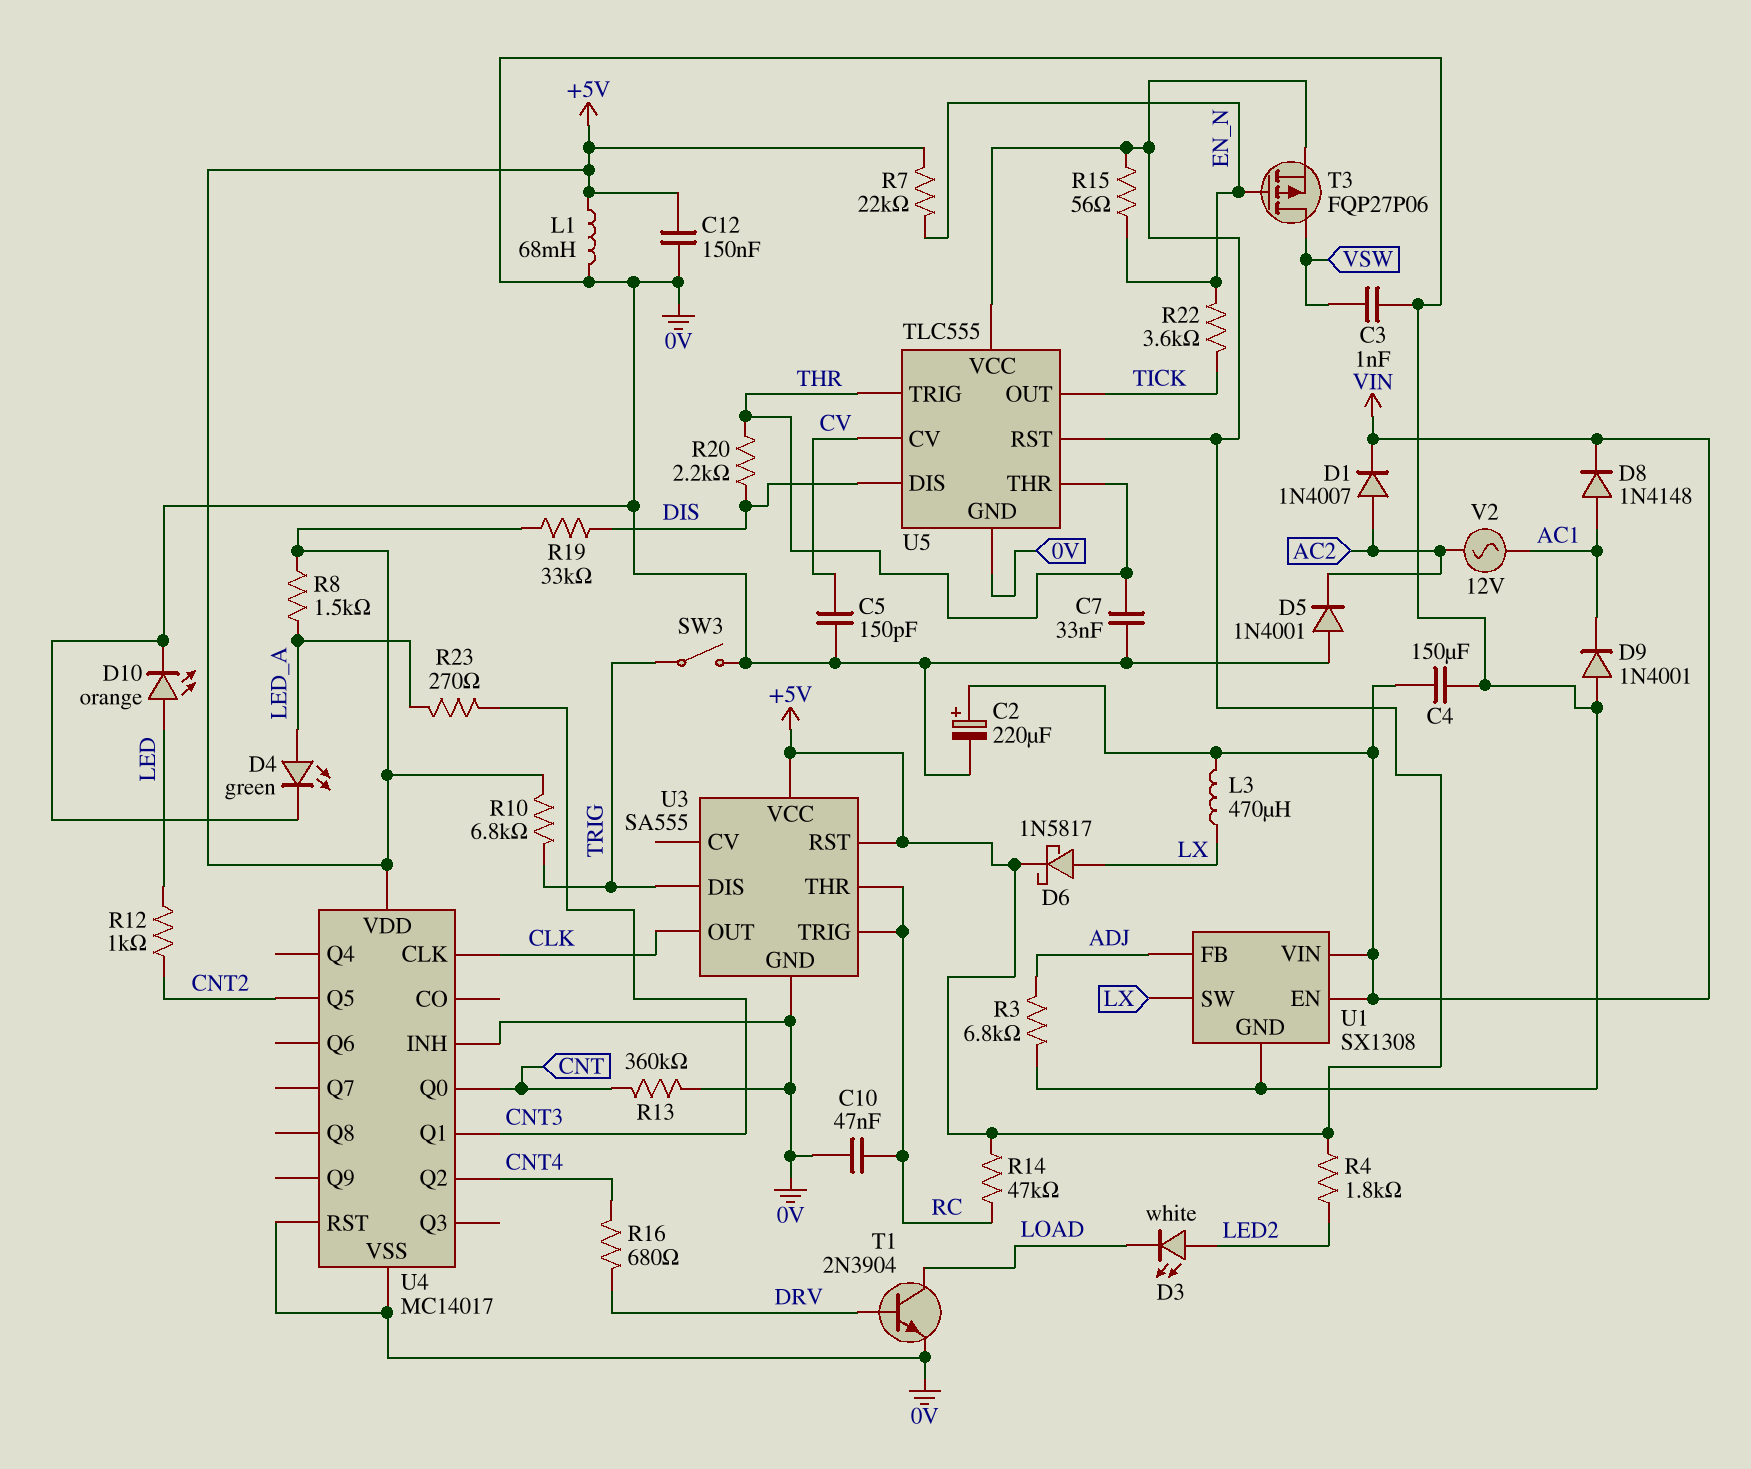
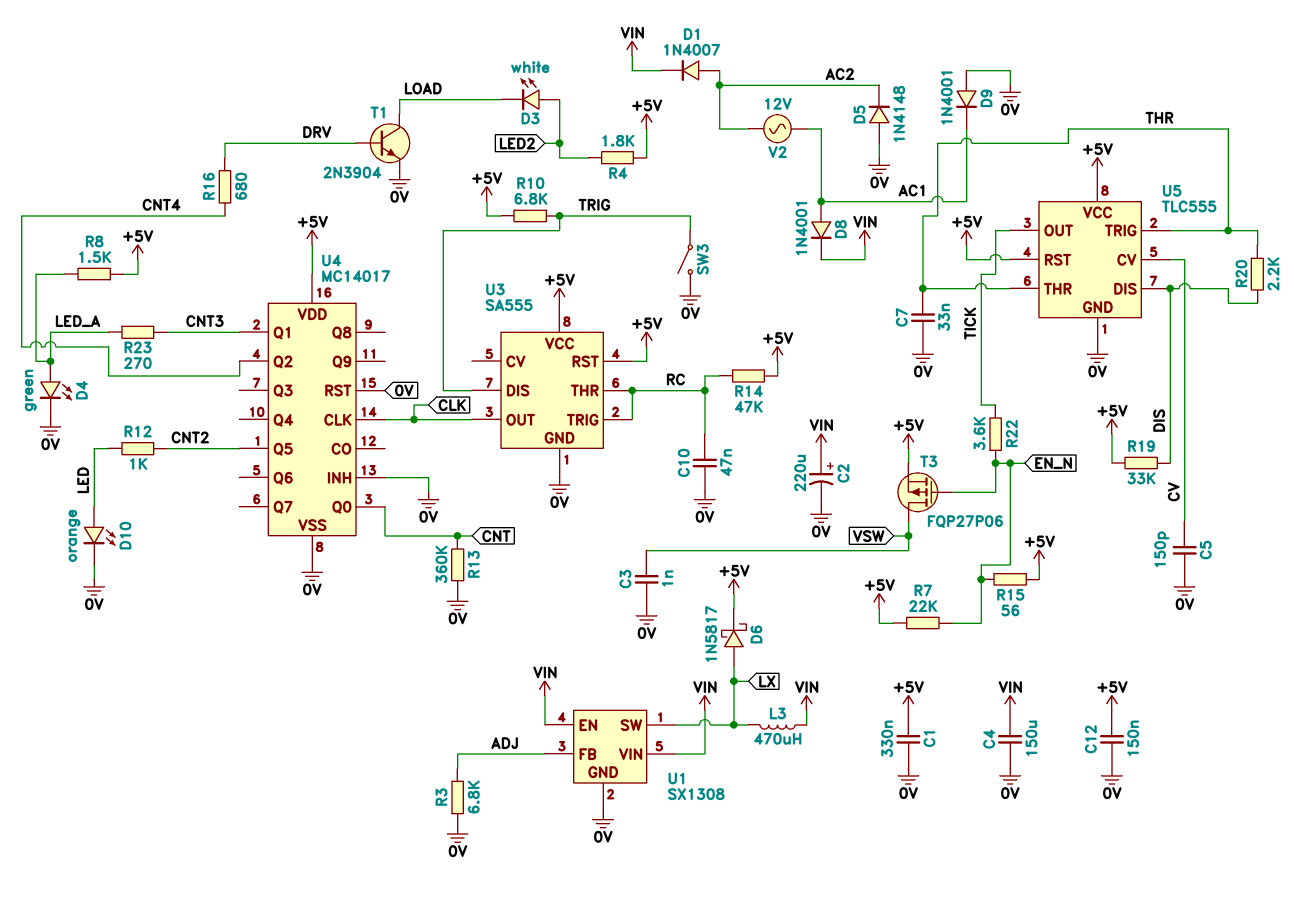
C1: none -> 330nF (+5V, 0V)
D5: diode 1N4001 (A 0V, K AC2) -> diode 1N4148 (A 0V, K AC2)
D8: diode 1N4148 (A AC1, K VIN) -> diode 1N4001 (A AC1, K VIN)
L1: 68mH (+5V, 0V) -> none

